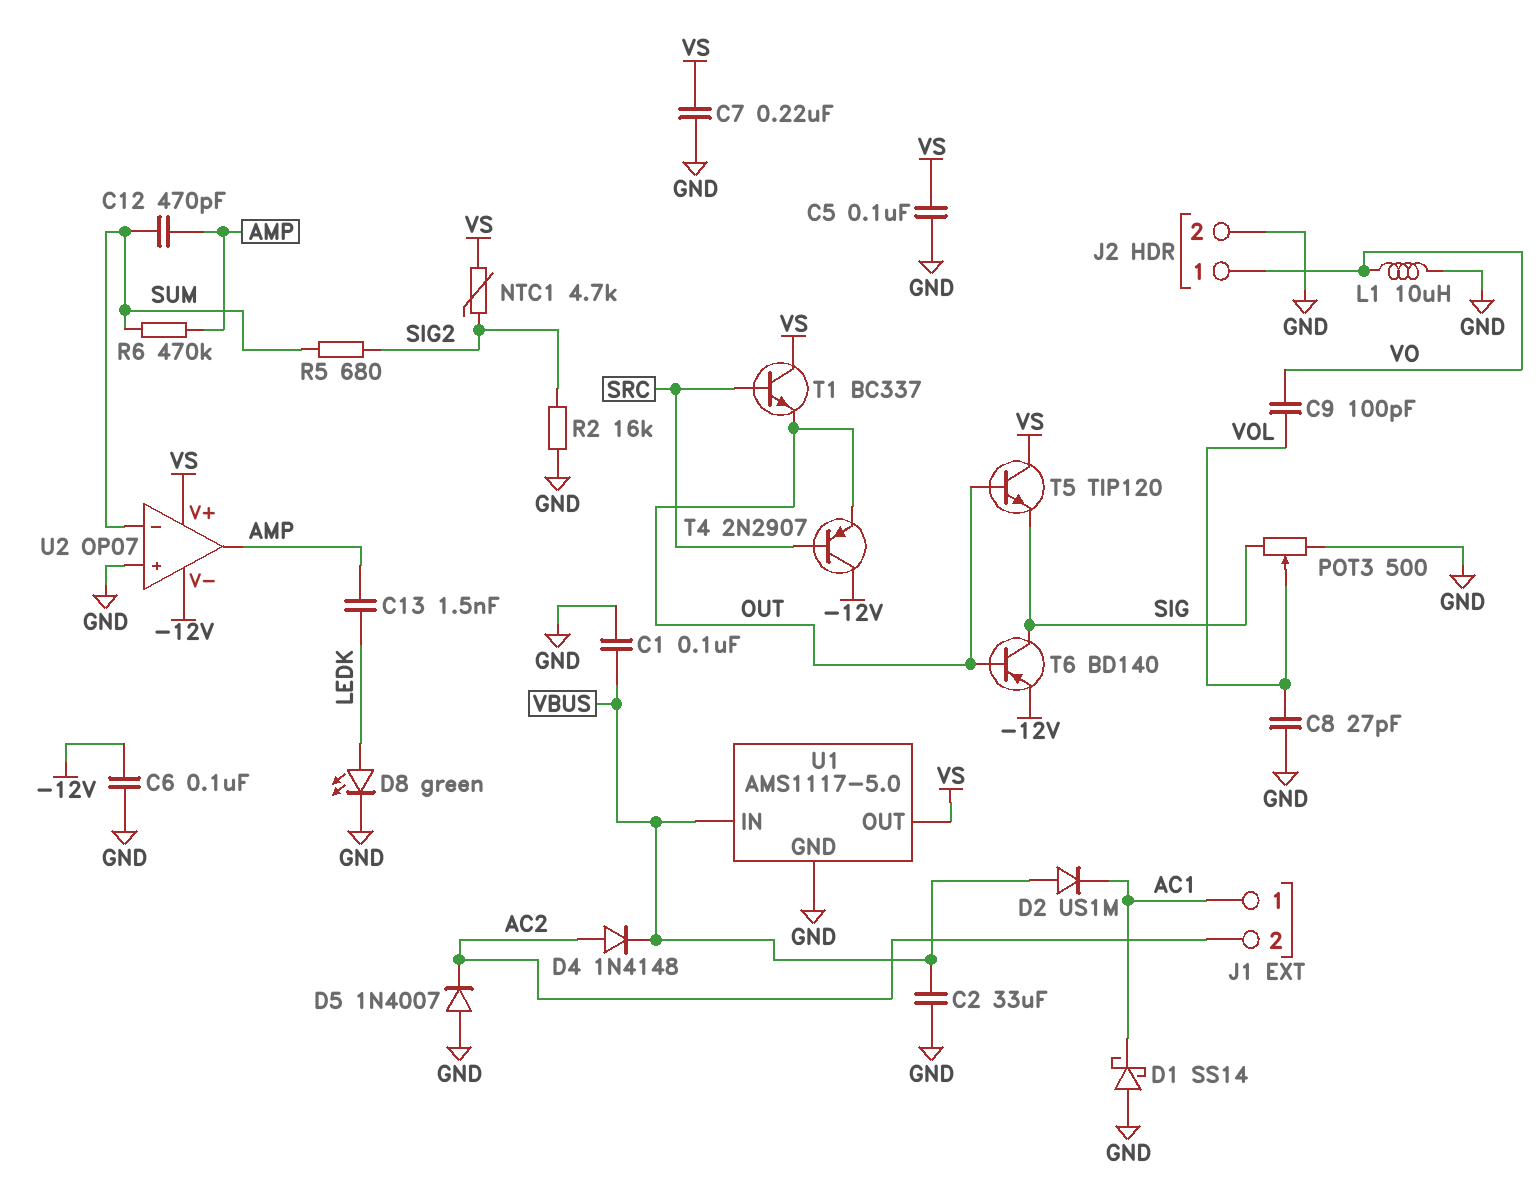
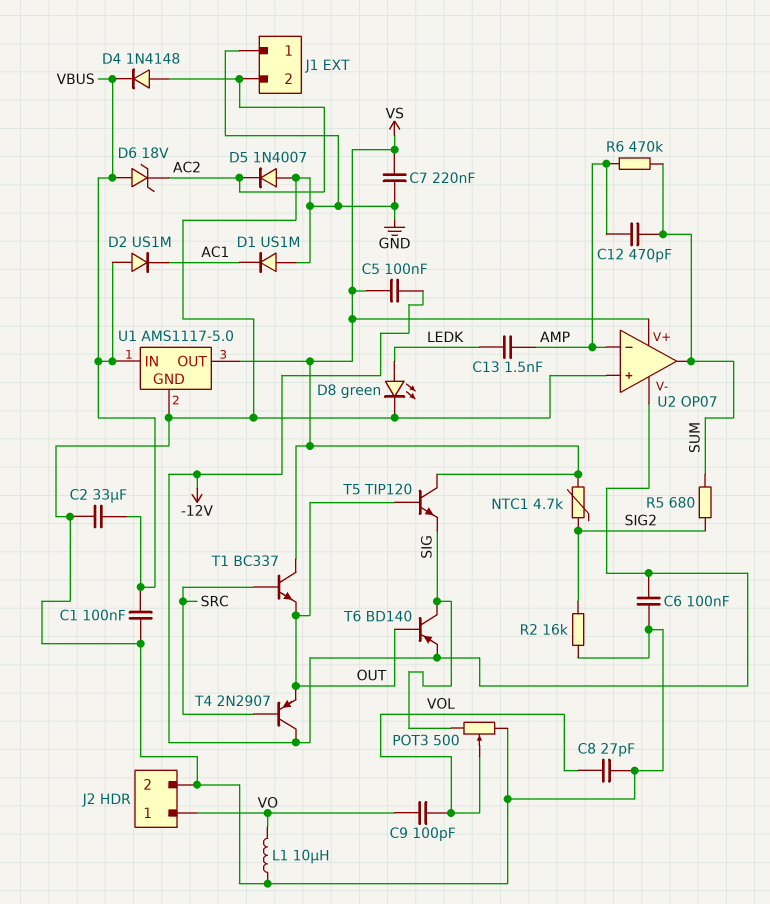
C5: 100nF (GND, VS) -> 100nF (-12V, VS)
D1: schottky SS14 (A GND, K AC1) -> diode US1M (A GND, K AC1)
D6: none -> zener 18V (A VBUS, K AC2)
J1 pin 1: AC1 -> GND
U2 pin in-: SUM -> AMP
U2 pin out: AMP -> SUM

